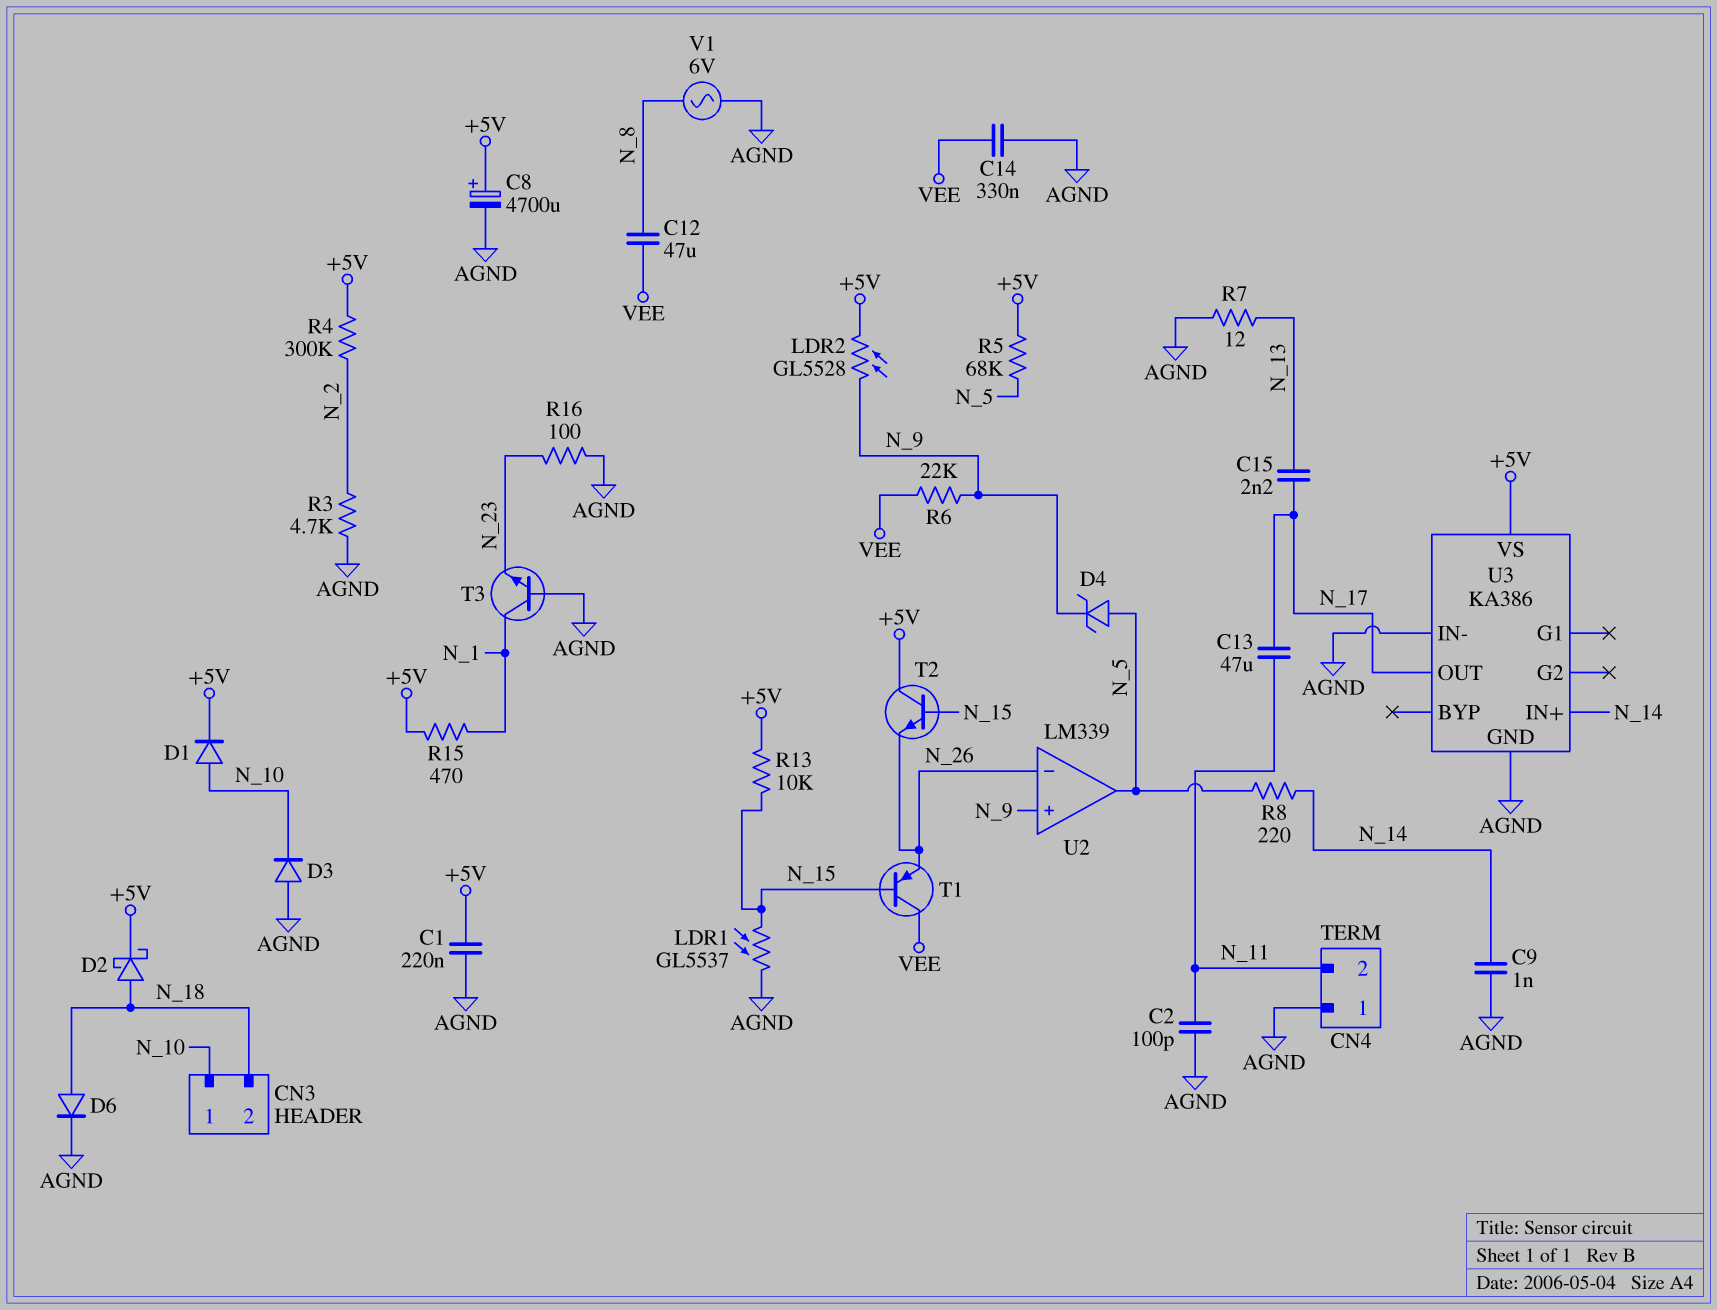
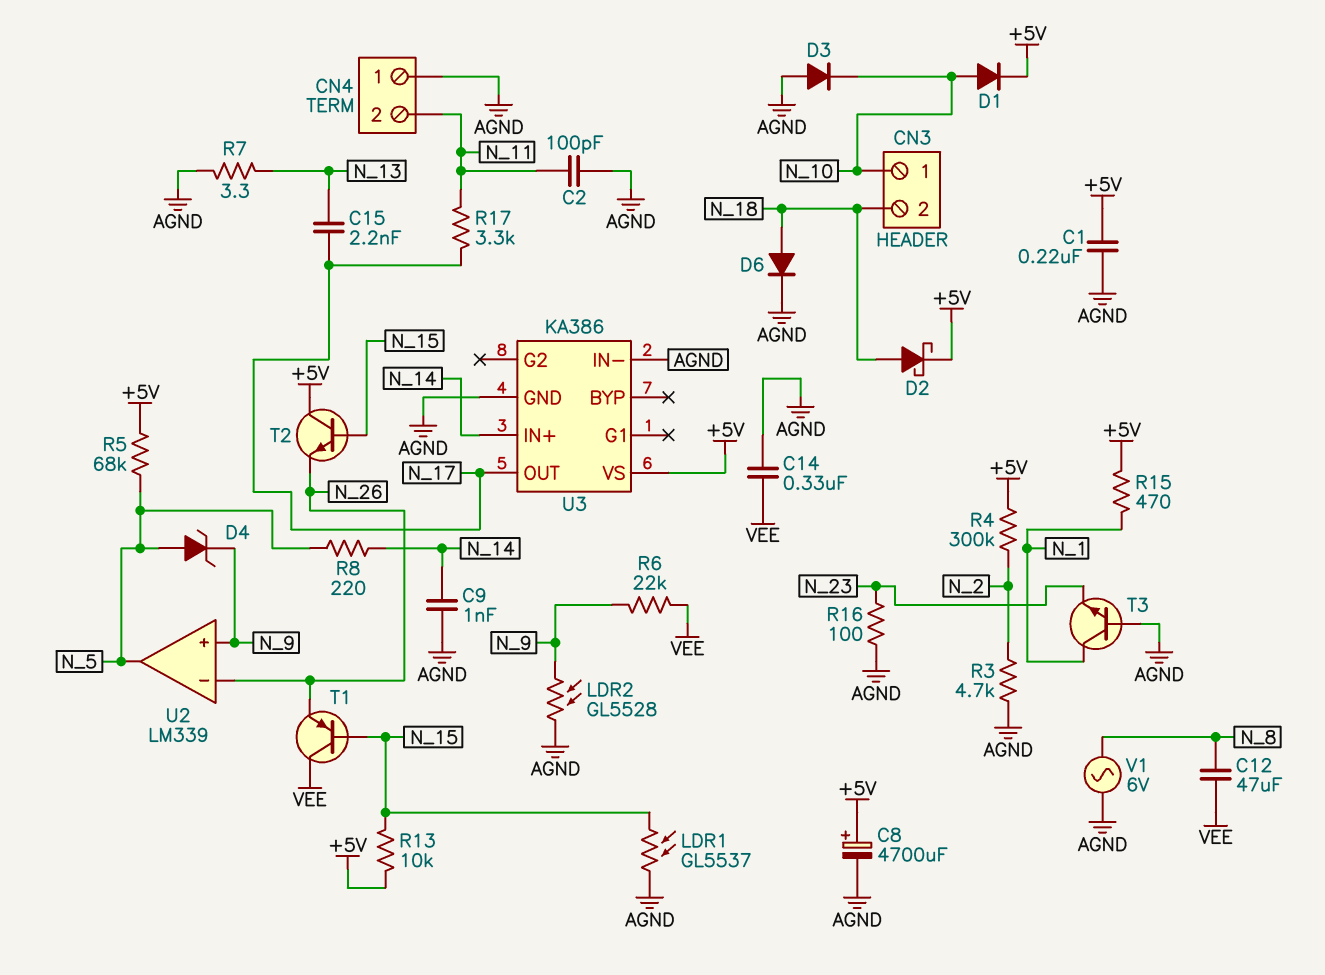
C13: 47uF (N_11, N_17) -> none
LDR2: GL5528 (+5V, N_9) -> GL5528 (AGND, N_9)
R7: 12 (AGND, N_13) -> 3.3 (AGND, N_13)
R17: none -> 3.3k (N_11, N_17)

